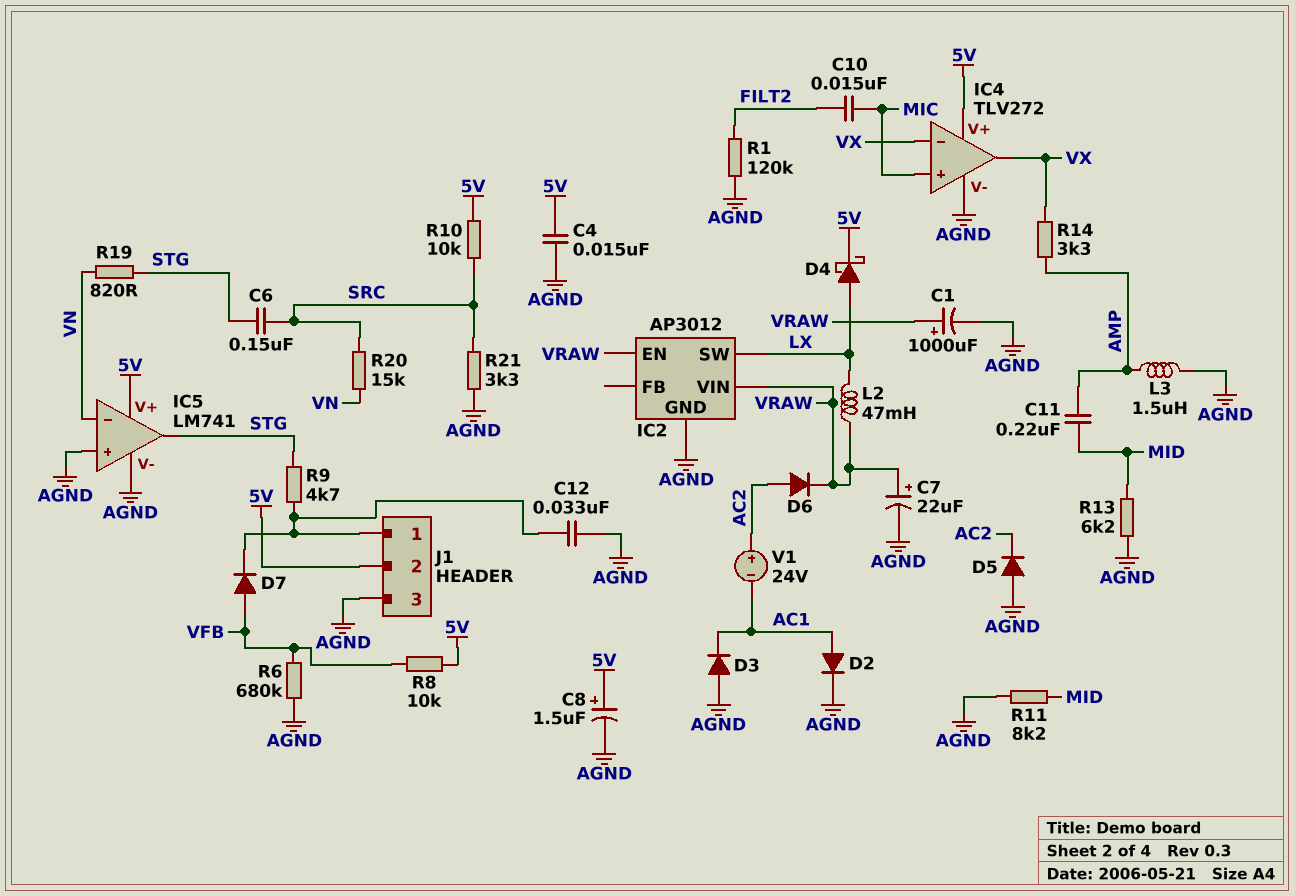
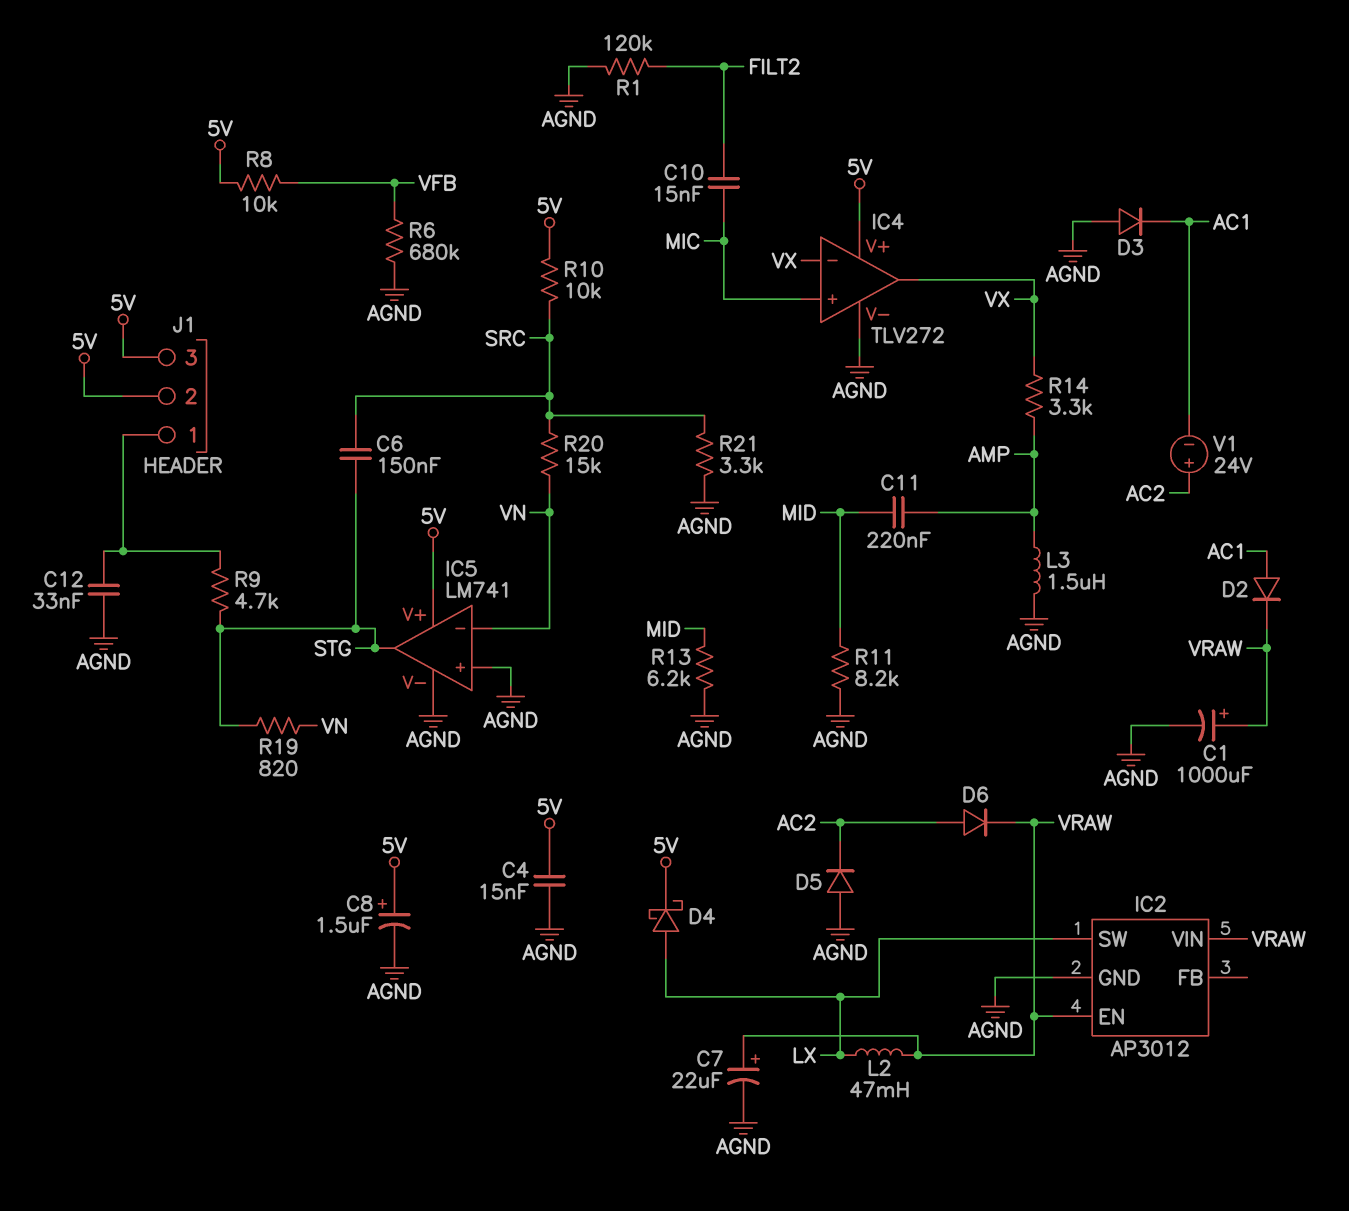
D2: diode (A AC1, K AGND) -> diode (A AC1, K VRAW)
D7: diode (A VFB, K J1/1) -> none
J1 pin 3: AGND -> 5V

